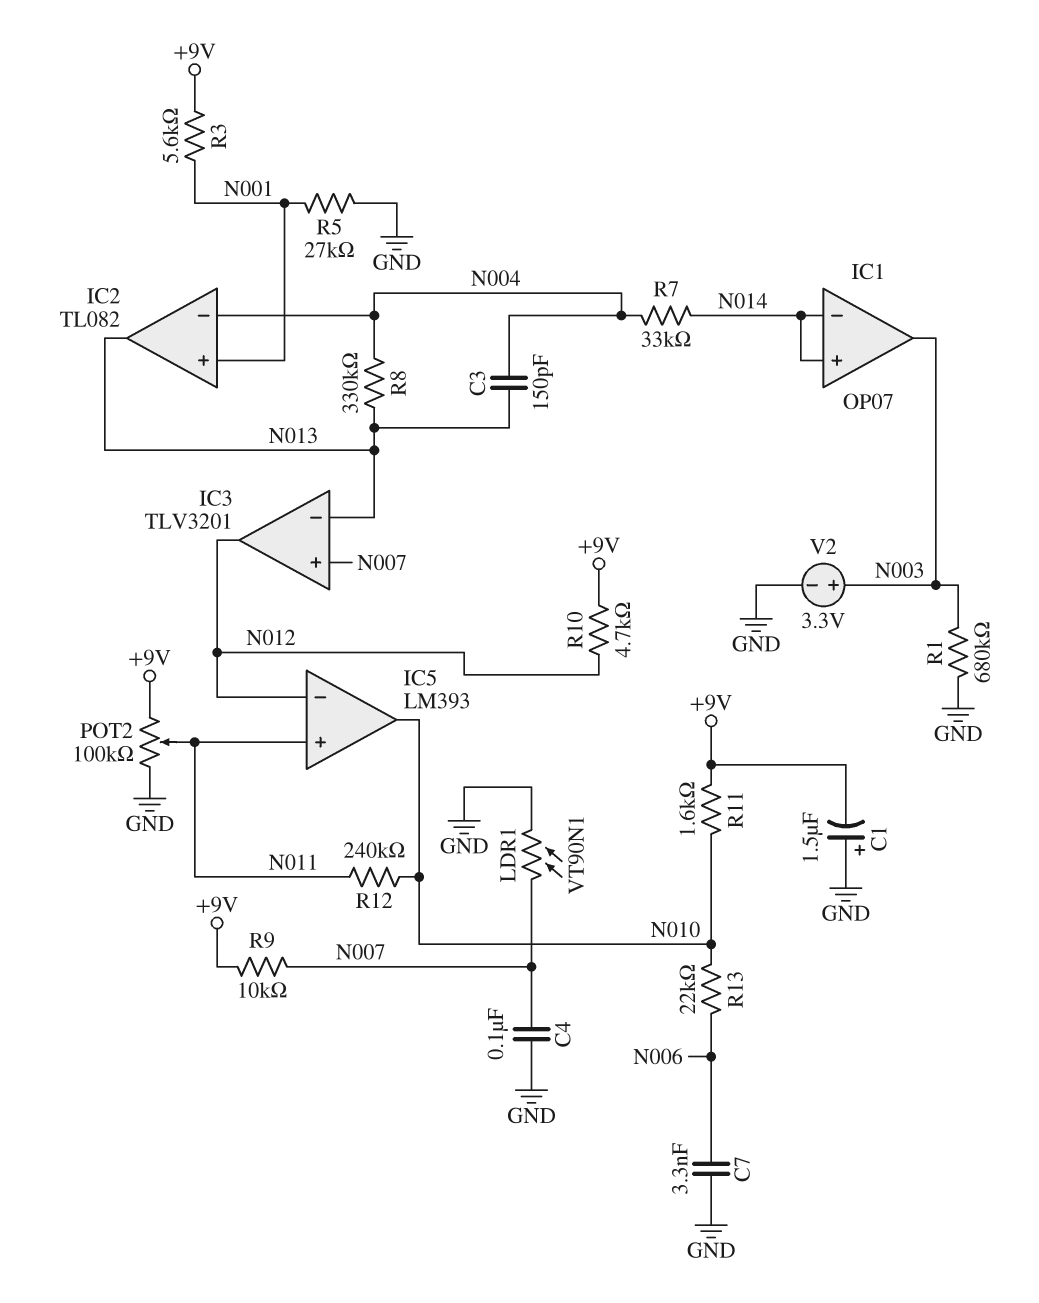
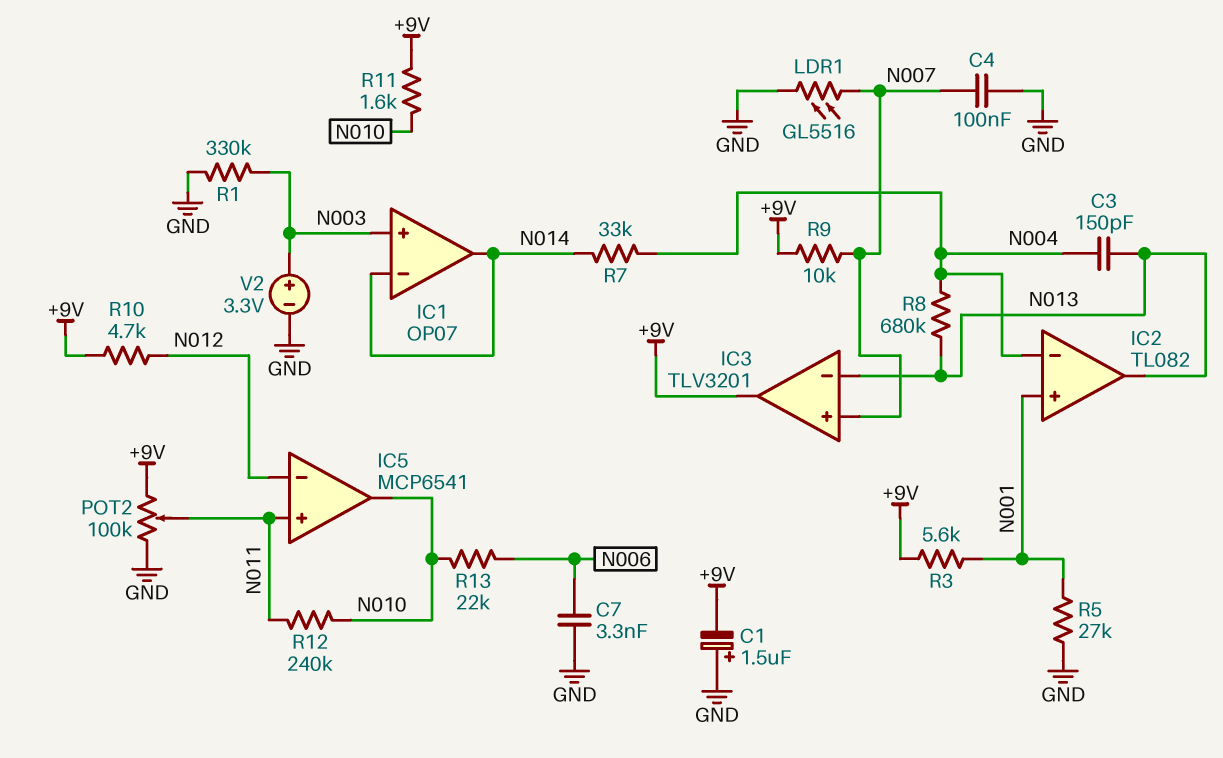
IC1 pin in+: N014 -> N003
IC1 pin out: N003 -> N014
IC3 pin out: N012 -> +9V
IC5: LM393 -> MCP6541
LDR1: VT90N1 (GND, N007) -> GL5516 (GND, N007)
R1: 680k (GND, N003) -> 330k (GND, N003)
R8: 330k (N004, N013) -> 680k (N004, N013)

